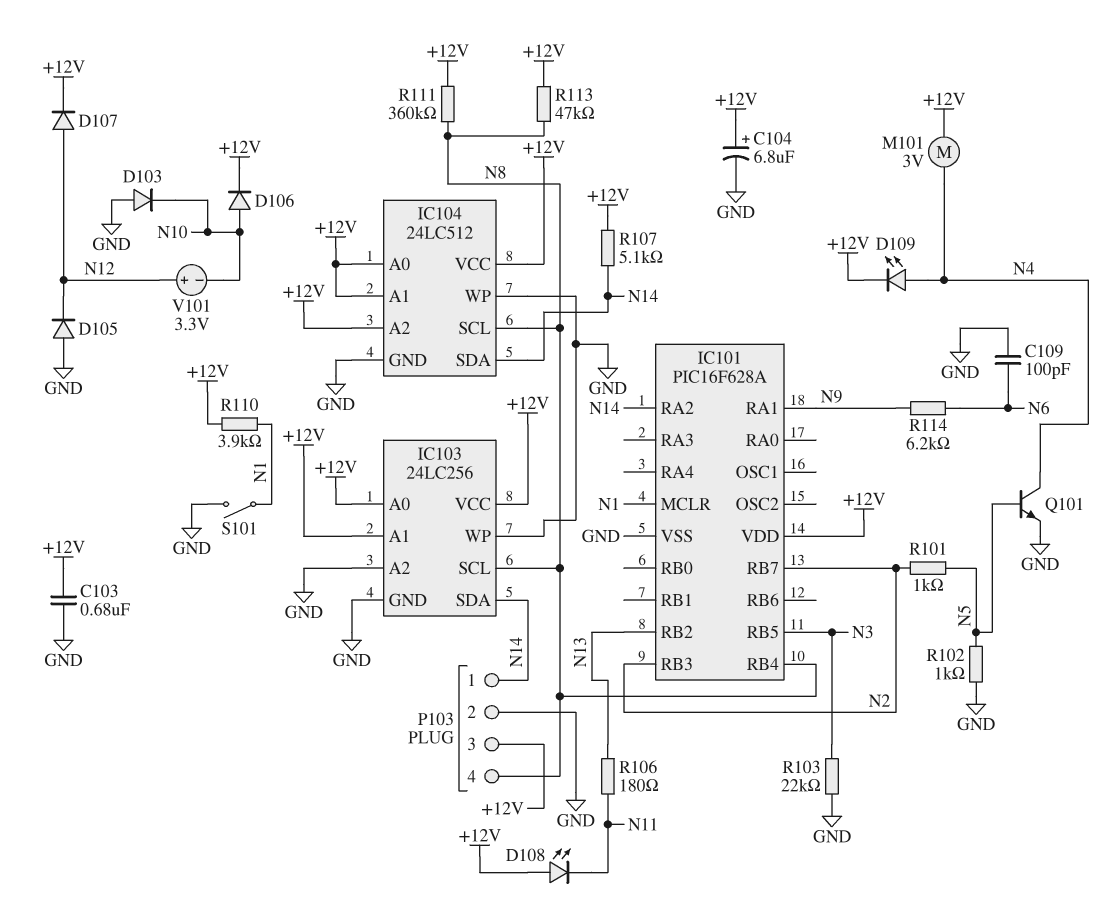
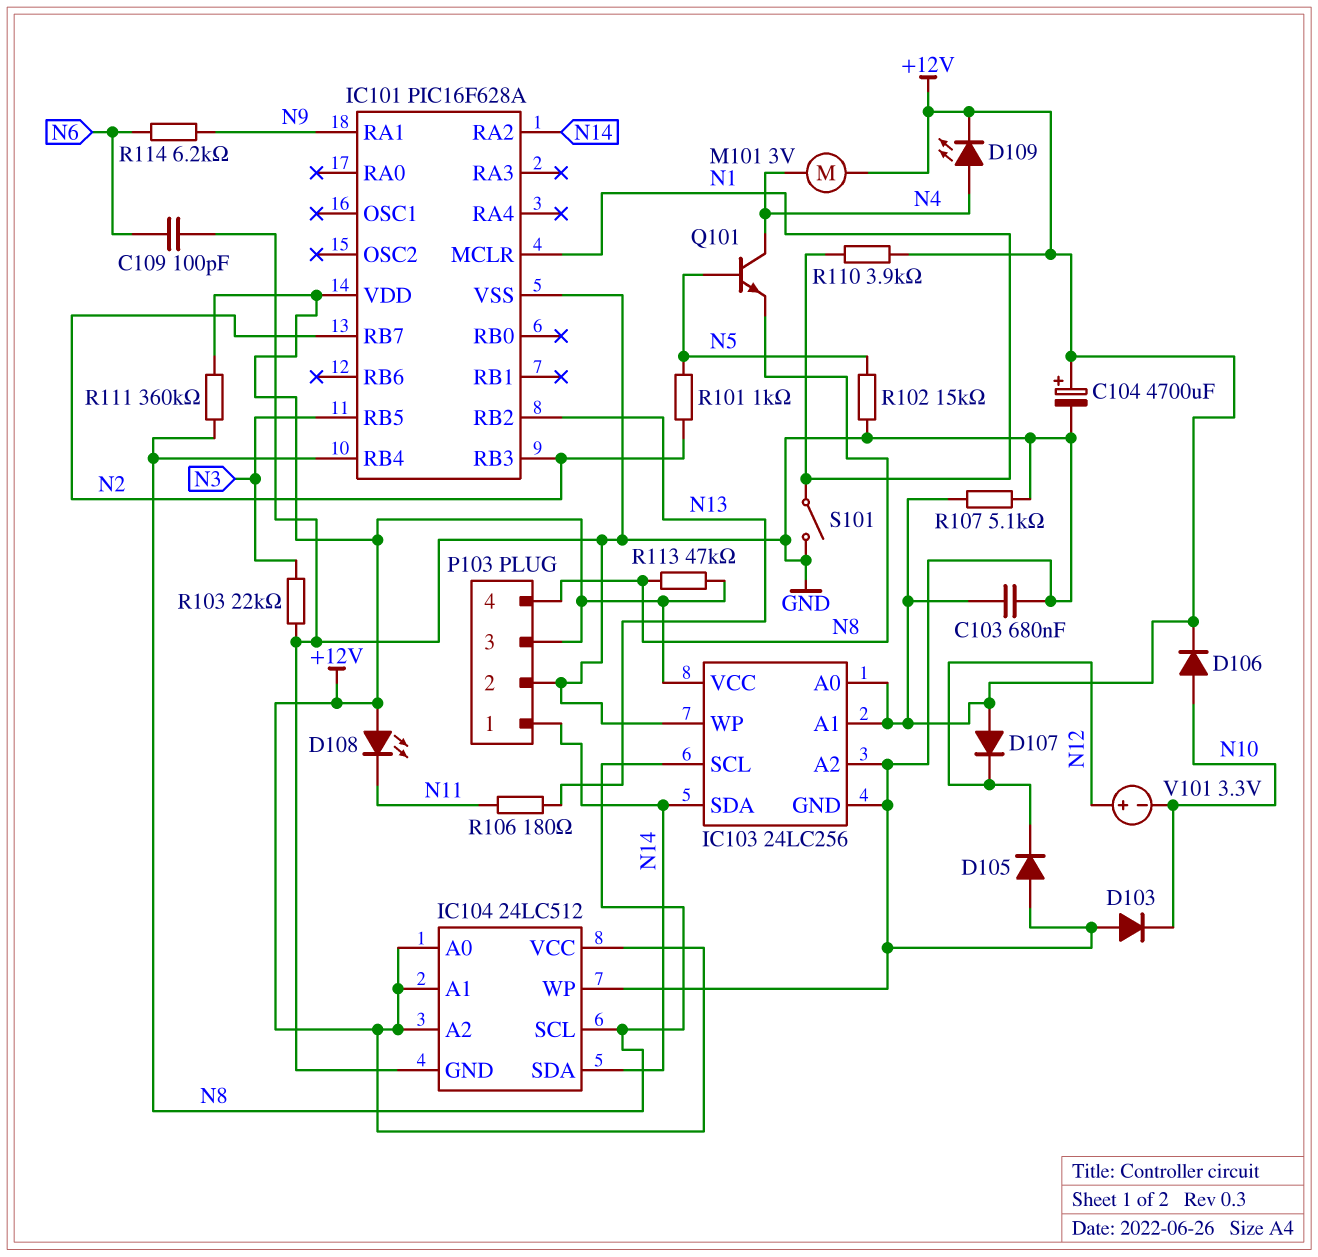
C104: 6.8uF (plus +12V, minus GND) -> 4700uF (plus +12V, minus GND)
D107: diode (A N12, K +12V) -> diode (A +12V, K N12)
Q101: NPN (B N5, C N4, E GND) -> NPN (B N5, C N4, E N8)
R102: 1k (GND, N5) -> 15k (GND, N5)
R107: 5.1k (+12V, N14) -> 5.1k (+12V, GND)

